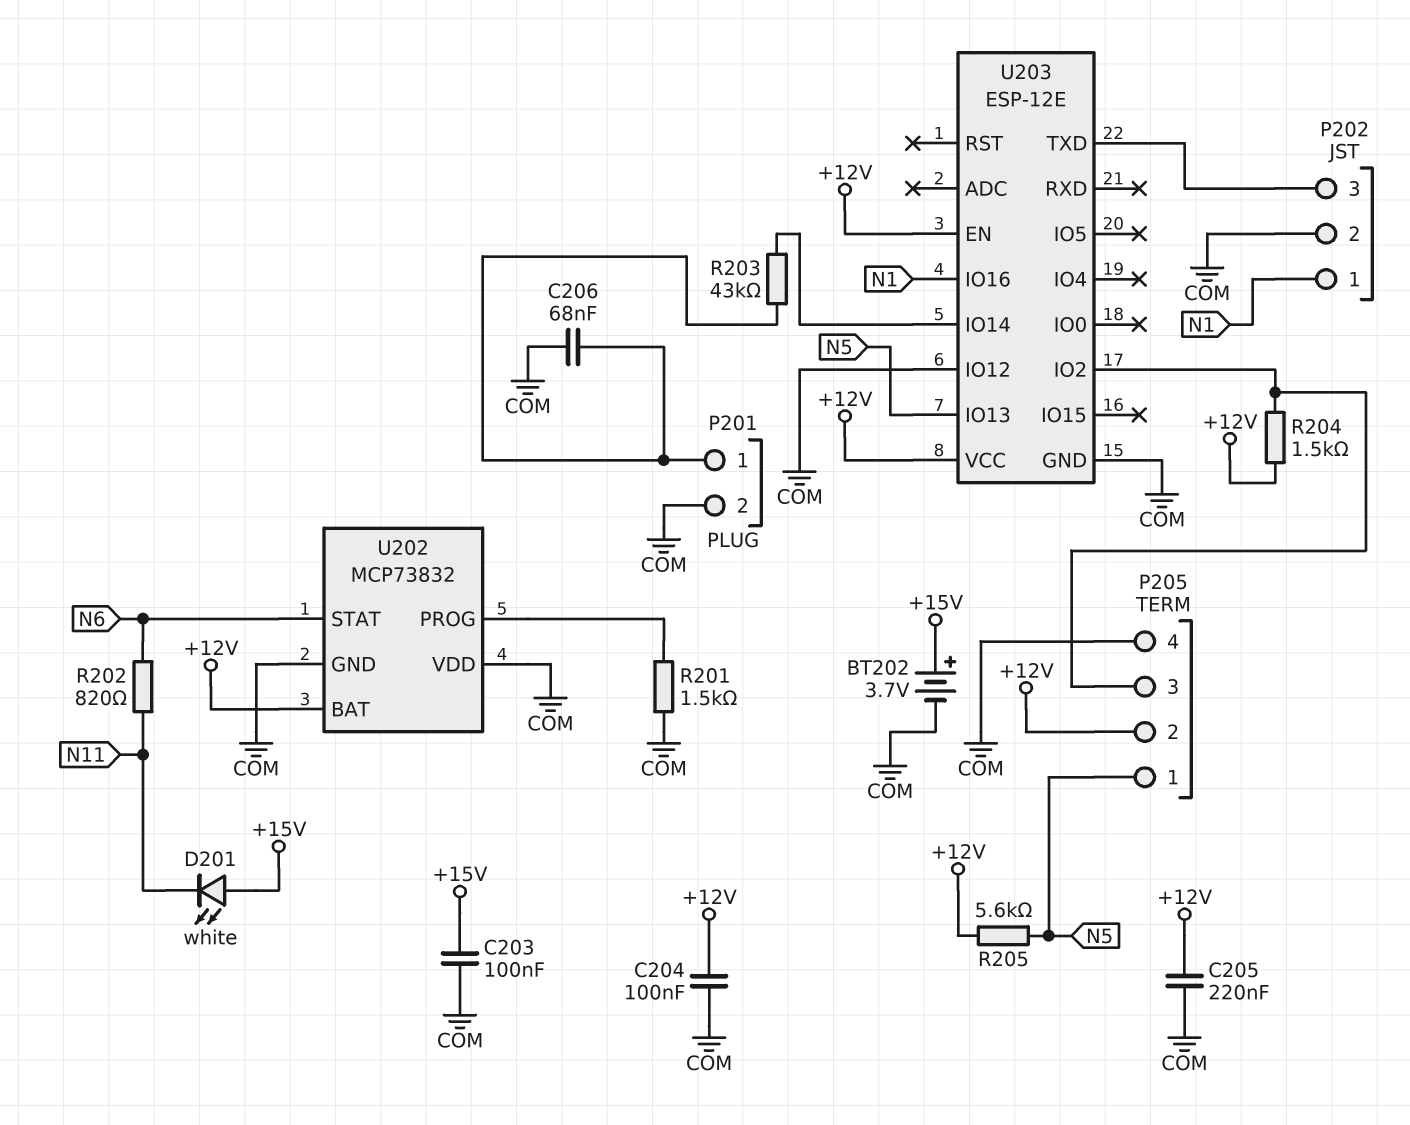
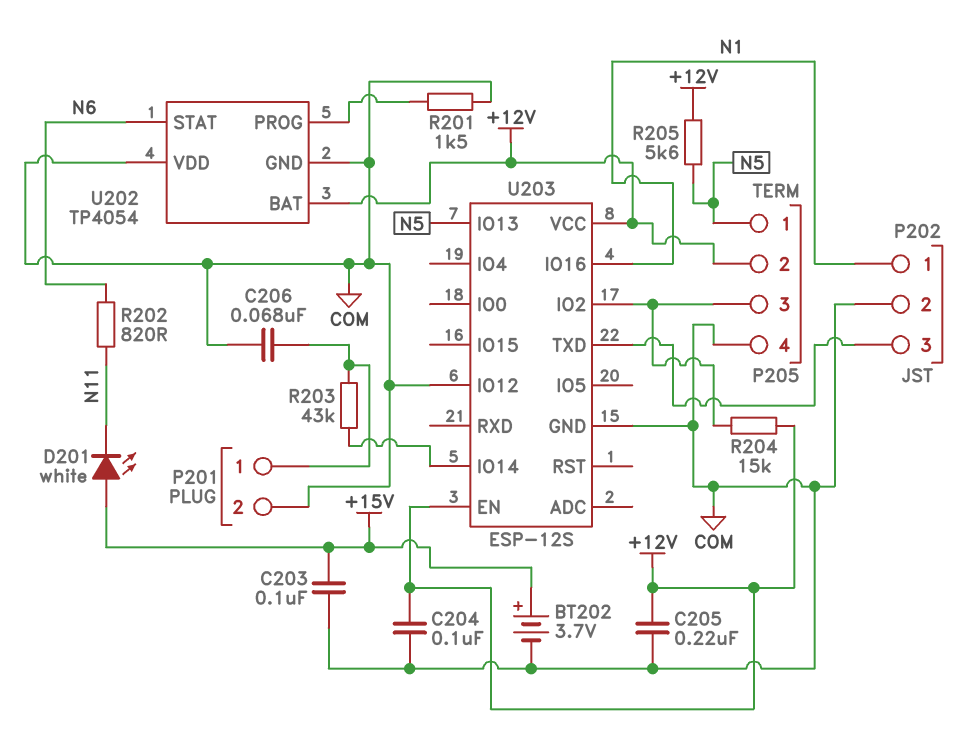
R204: 1.5k (+12V, P205/3) -> 15k (+12V, P205/3)
U202: MCP73832 -> TP4054
U203: ESP-12E -> ESP-12S

